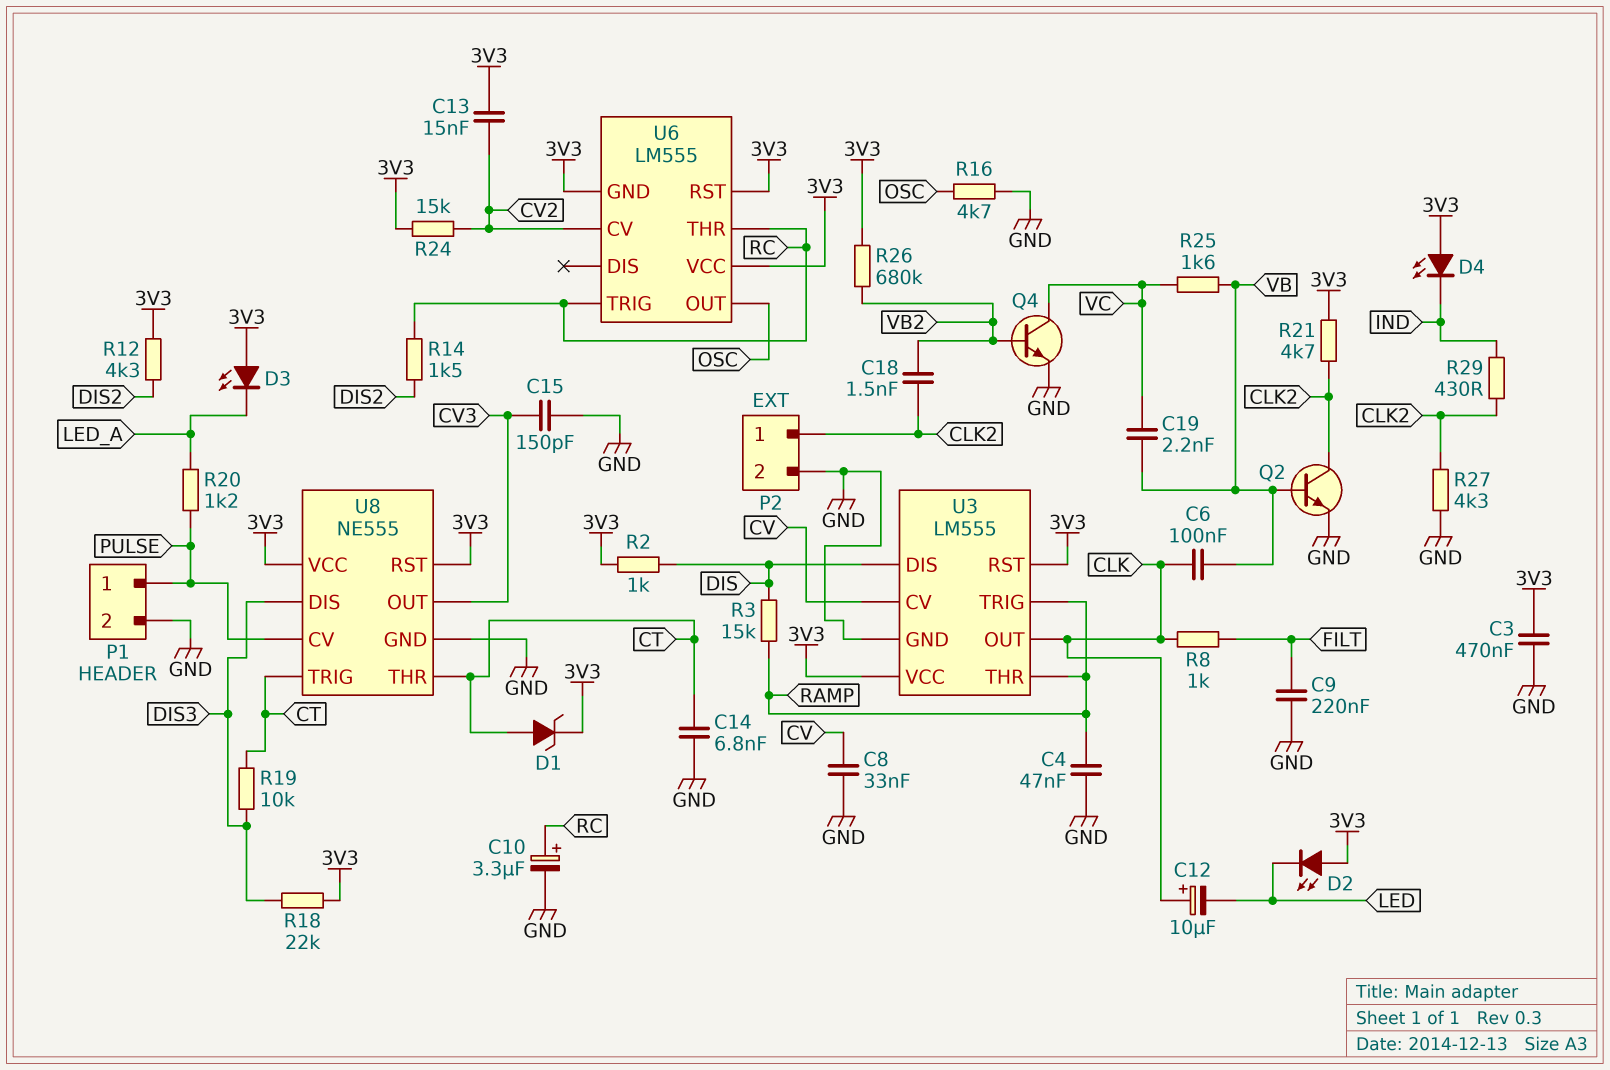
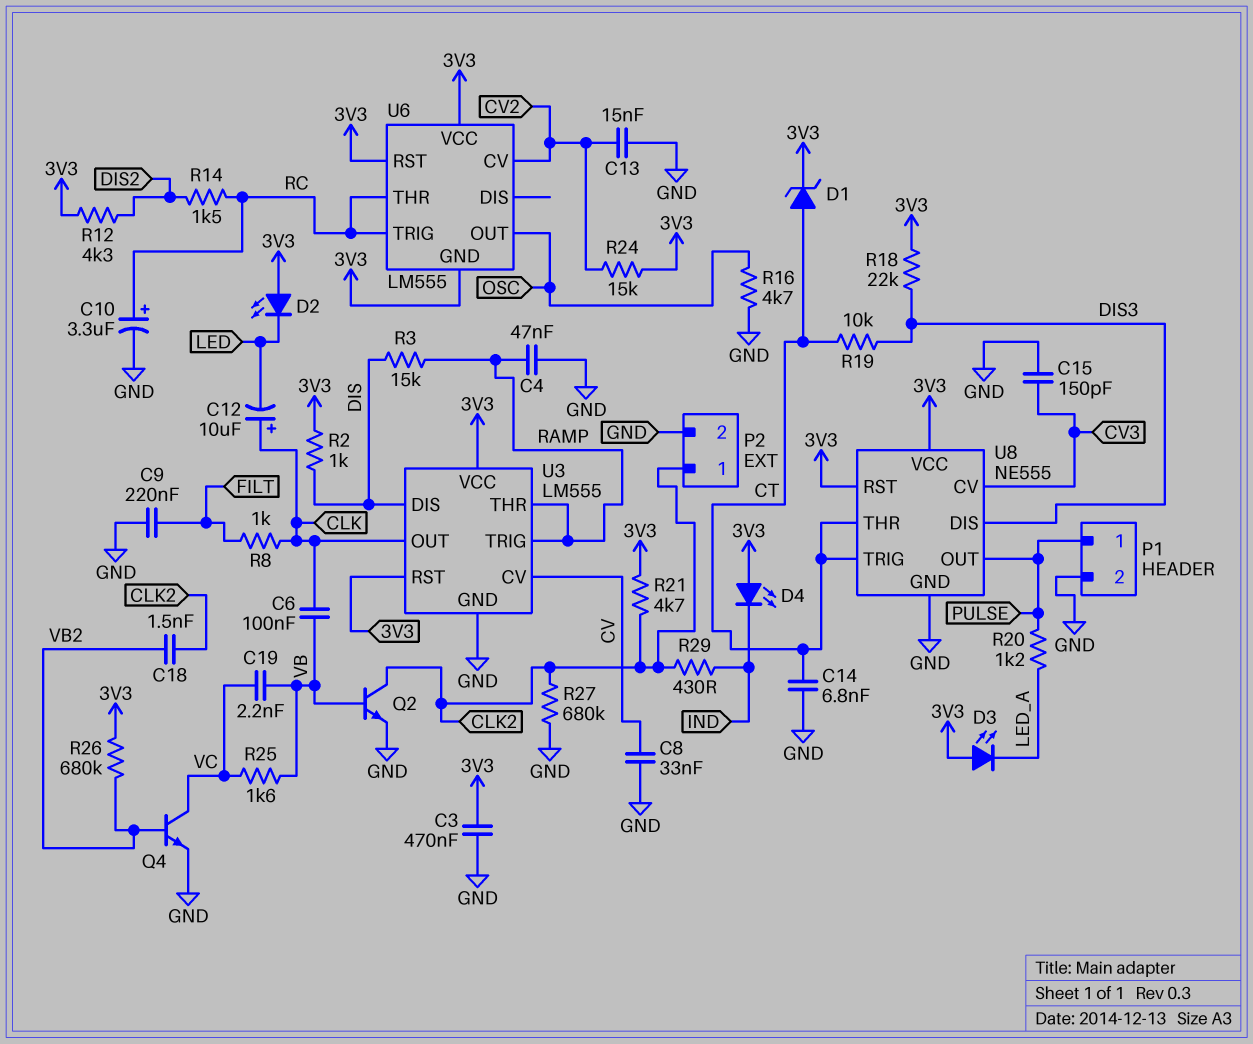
C13: 15nF (3V3, CV2) -> 15nF (CV2, GND)
R27: 4.3k (CLK2, GND) -> 680k (CLK2, GND)
U8 pin CV: PULSE -> CV3
U8 pin OUT: CV3 -> PULSE

